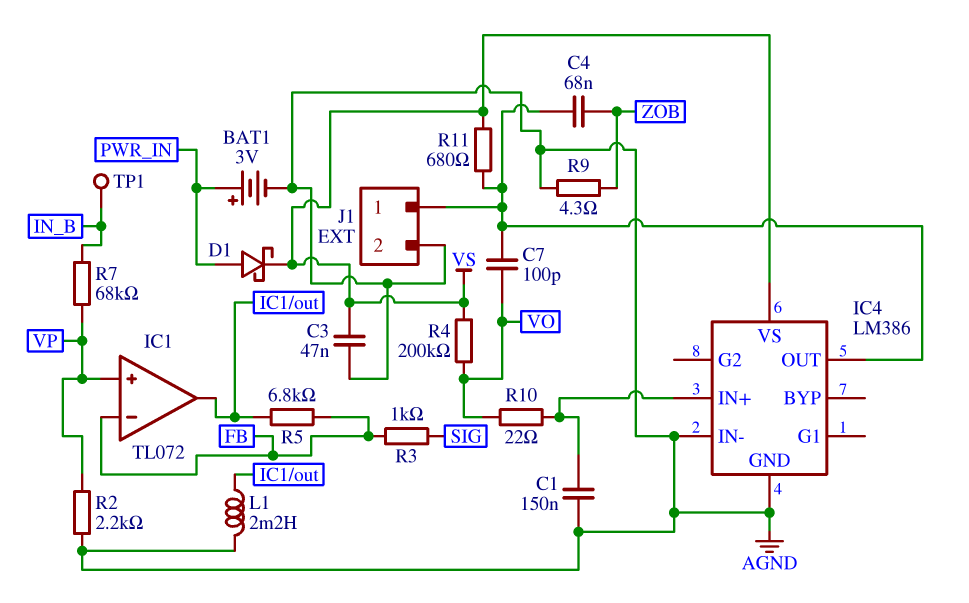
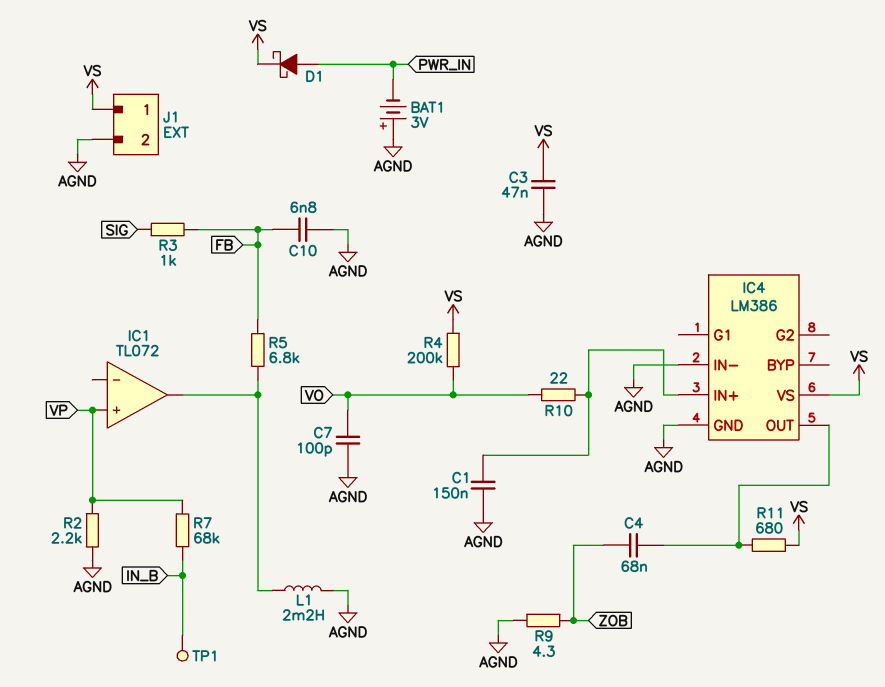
BAT1: 3V (plus PWR_IN, minus AGND) -> 3V (plus AGND, minus PWR_IN)
C7: 100pF (IC4/OUT, VO) -> 100pF (AGND, VO)
C10: none -> 6.8nF (AGND, FB)
IC1 pin in-: FB -> none
J1 pin 1: IC4/OUT -> VS

